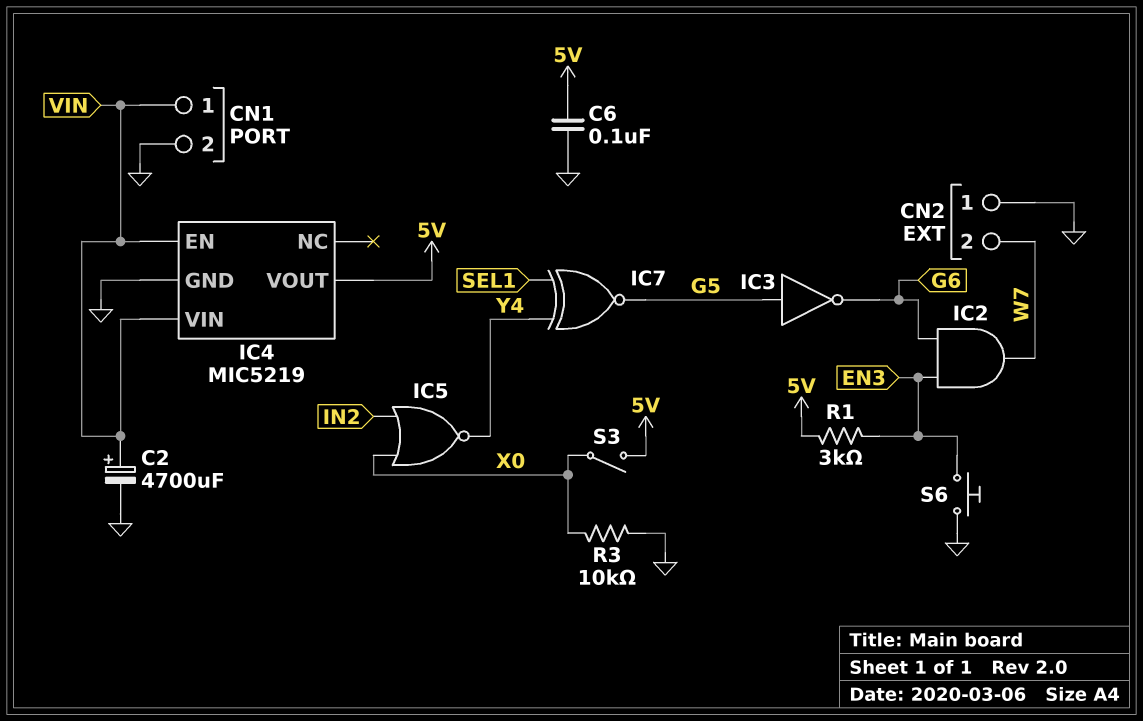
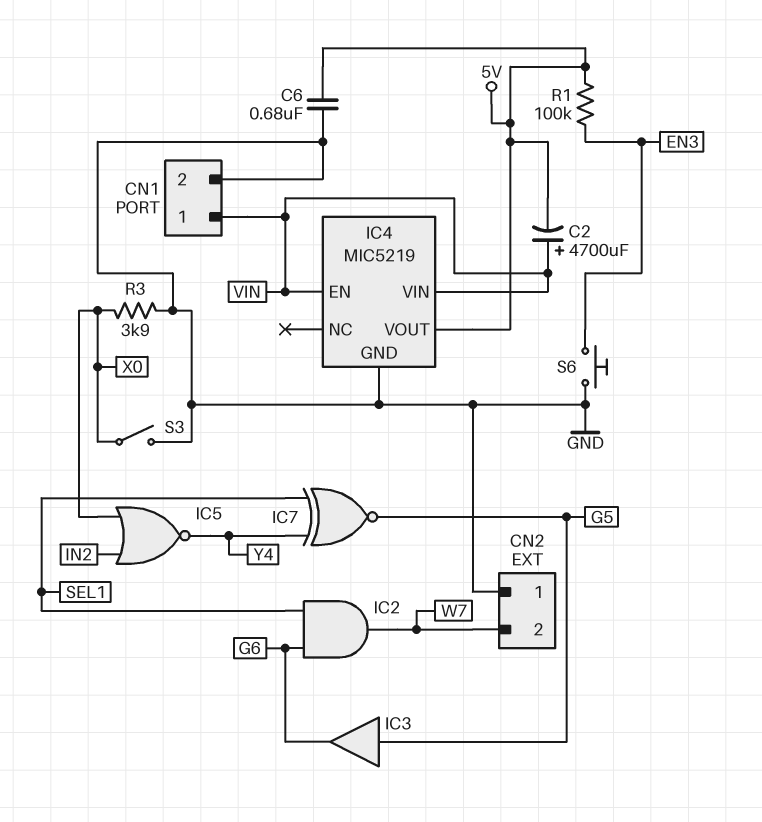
C2: 4700uF (plus VIN, minus GND) -> 4700uF (plus VIN, minus 5V)
C6: 100nF (5V, GND) -> 680nF (5V, GND)
IC2: AND (in EN3, in G6, out W7) -> AND (in G6, in SEL1, out W7)
IC3: NOT (in G5, out G6) -> buffer (in G5, out G6)
R1: 3k (5V, EN3) -> 100k (5V, EN3)
R3: 10k (GND, X0) -> 3.9k (GND, X0)
S3: switch (5V, X0) -> switch (GND, X0)

